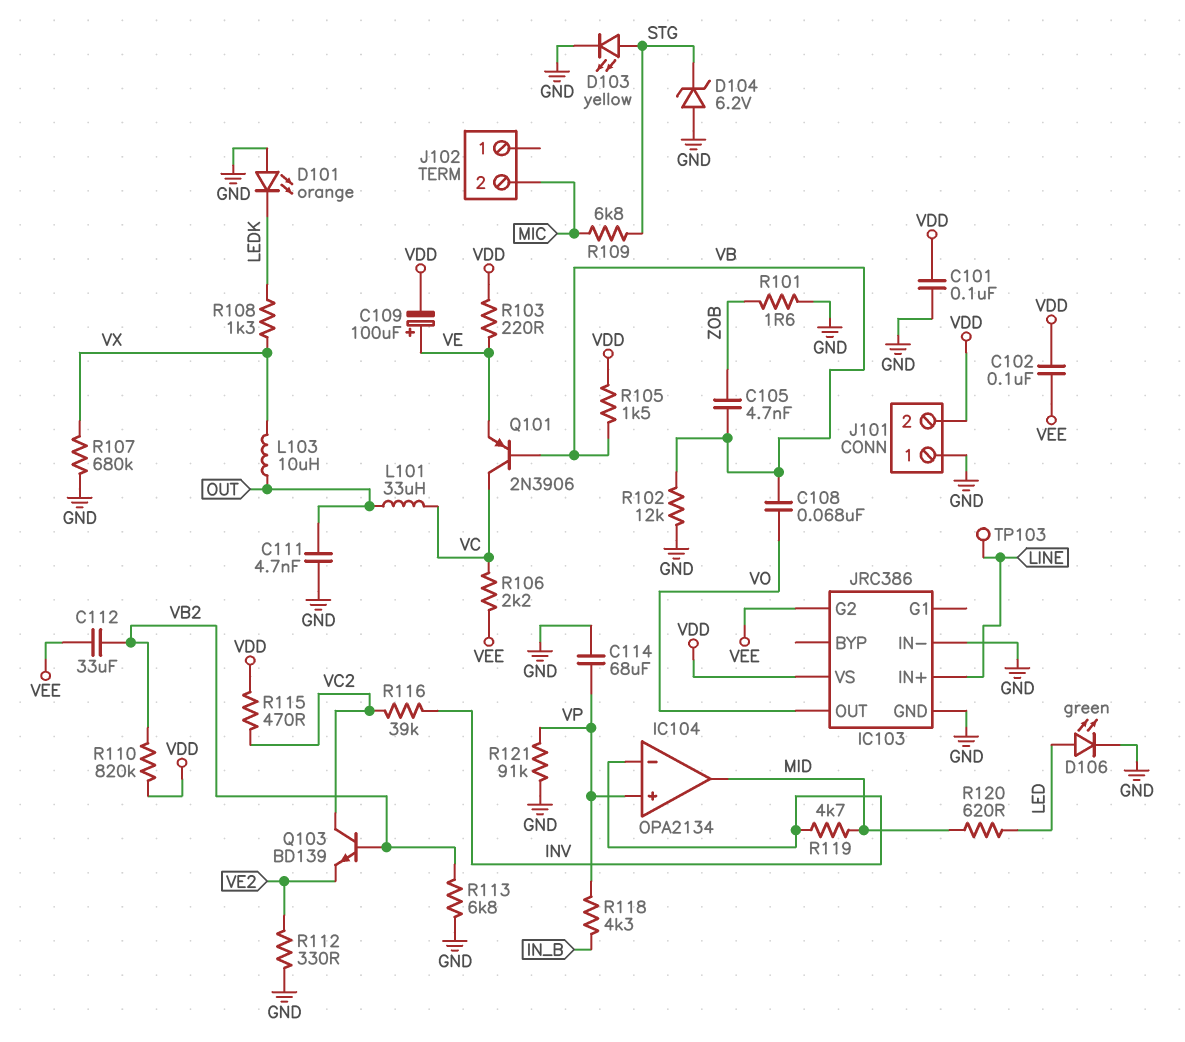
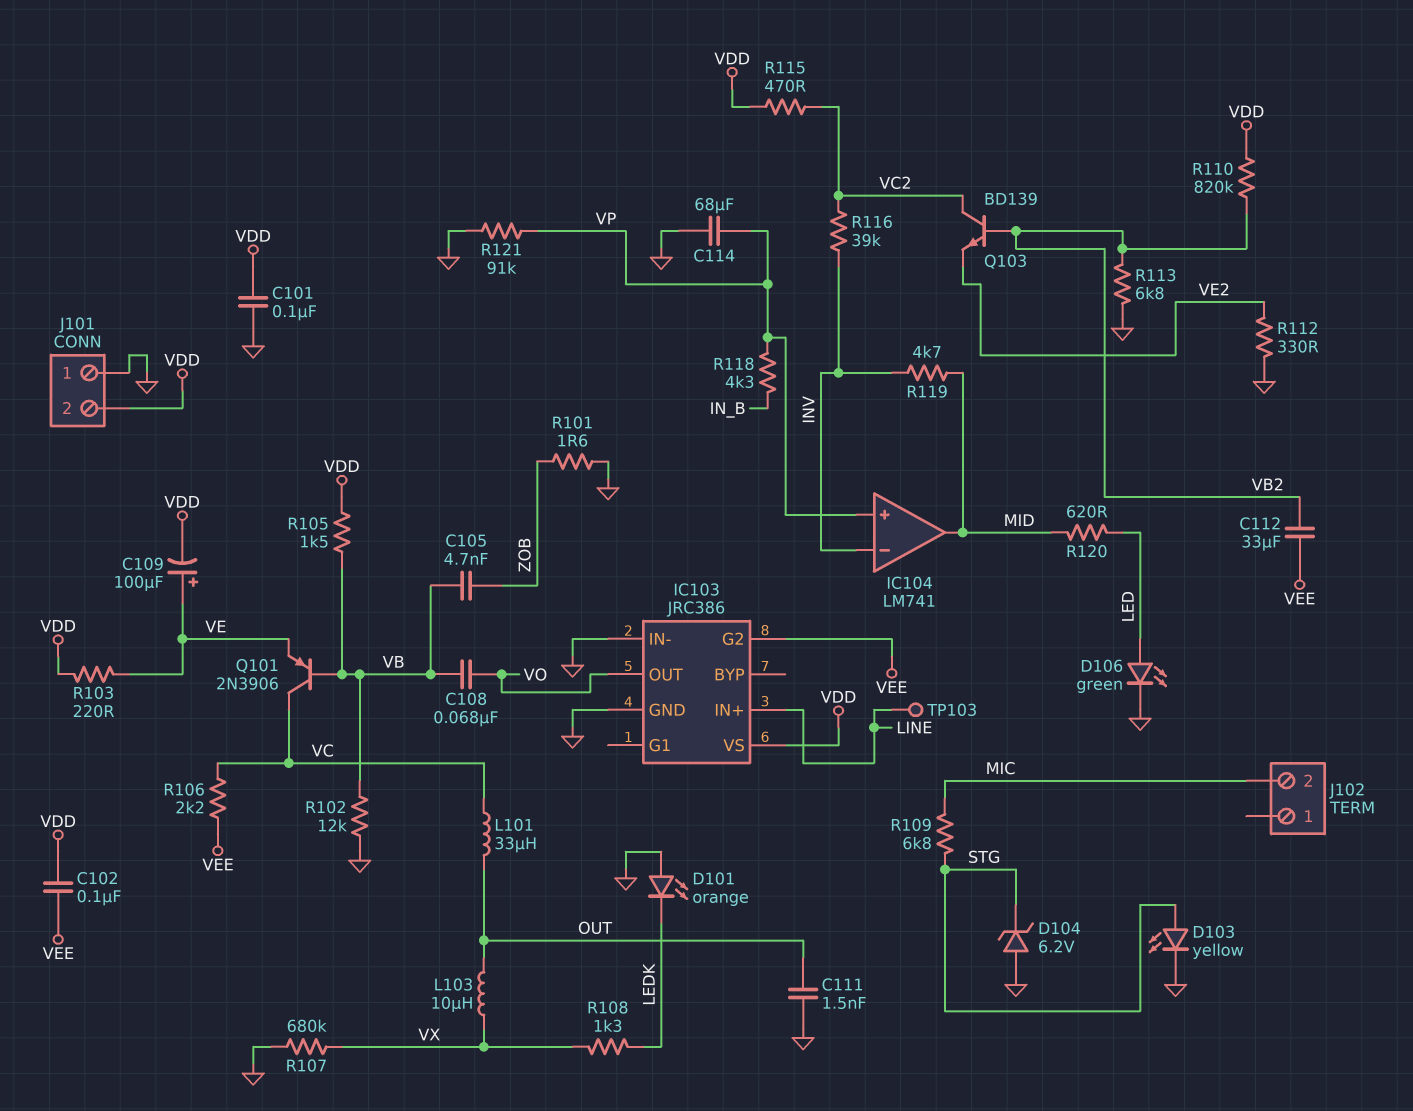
C111: 4.7nF (GND, OUT) -> 1.5nF (GND, OUT)
IC104: OPA2134 -> LM741

